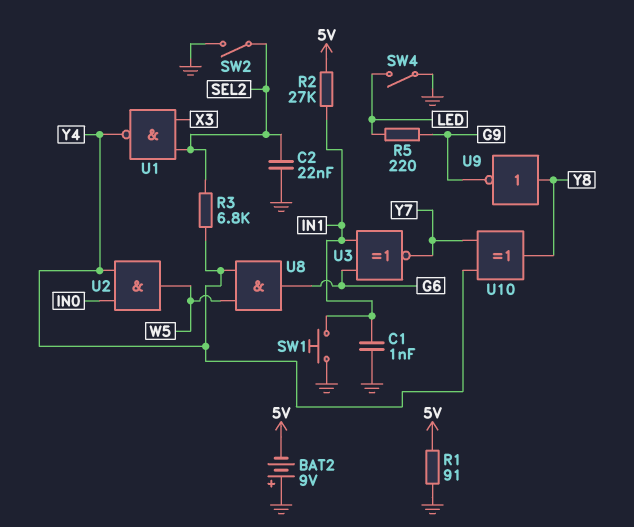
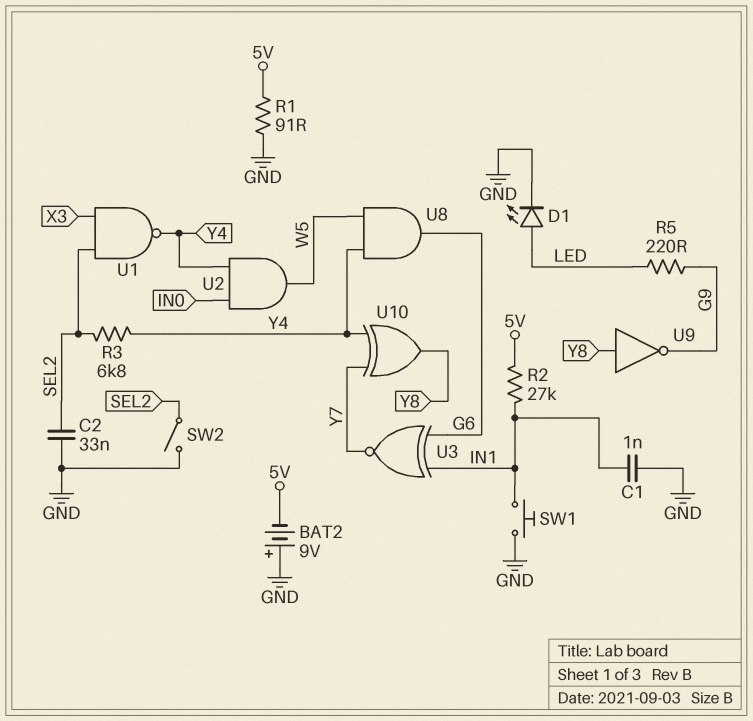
C2: 22nF (GND, SEL2) -> 33nF (GND, SEL2)
D1: none -> LED (A LED, K GND)
SW4: switch (GND, LED) -> none

